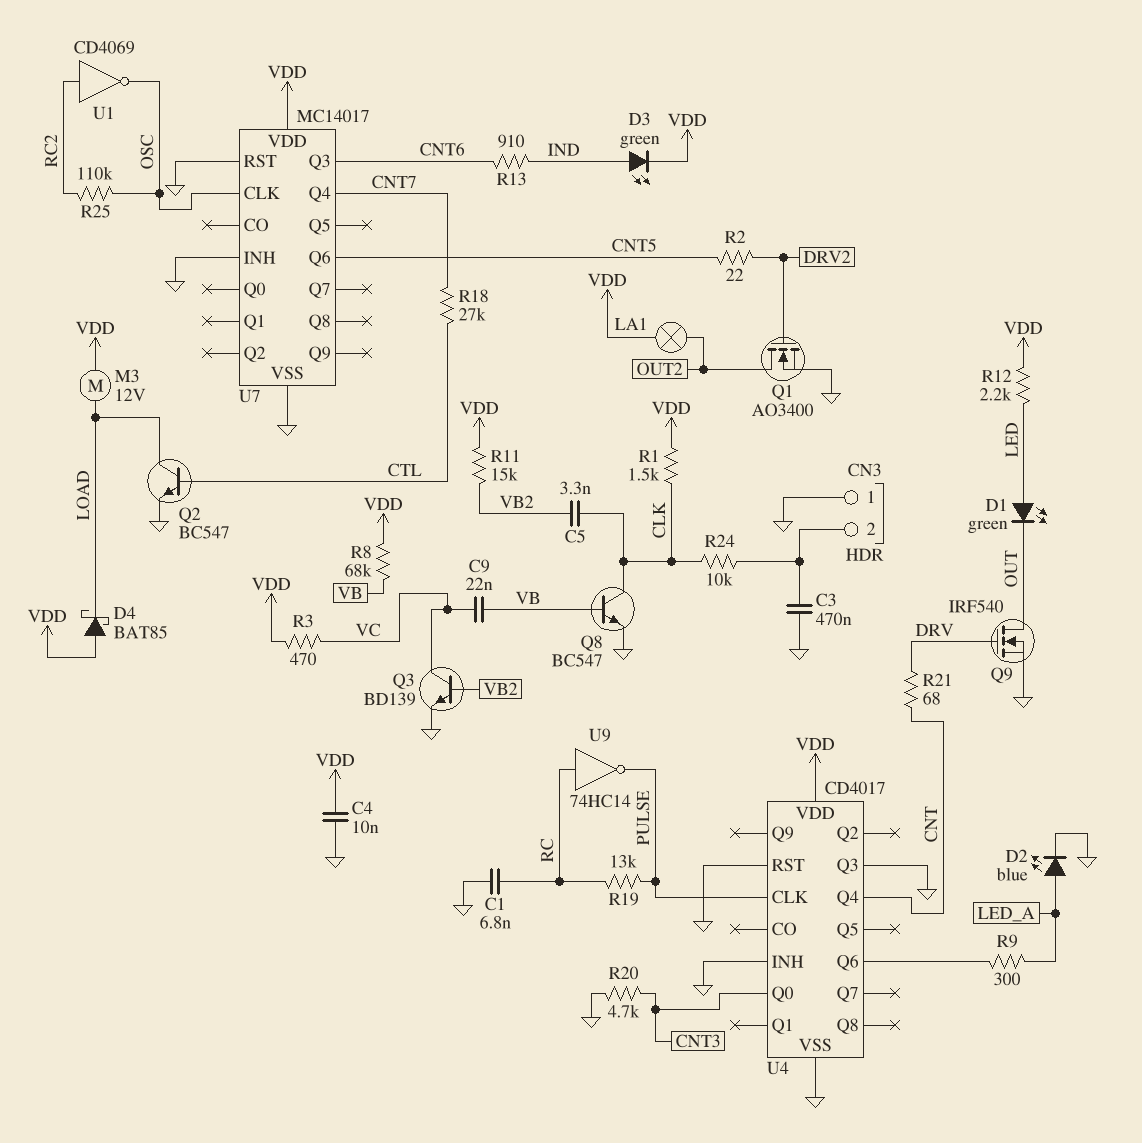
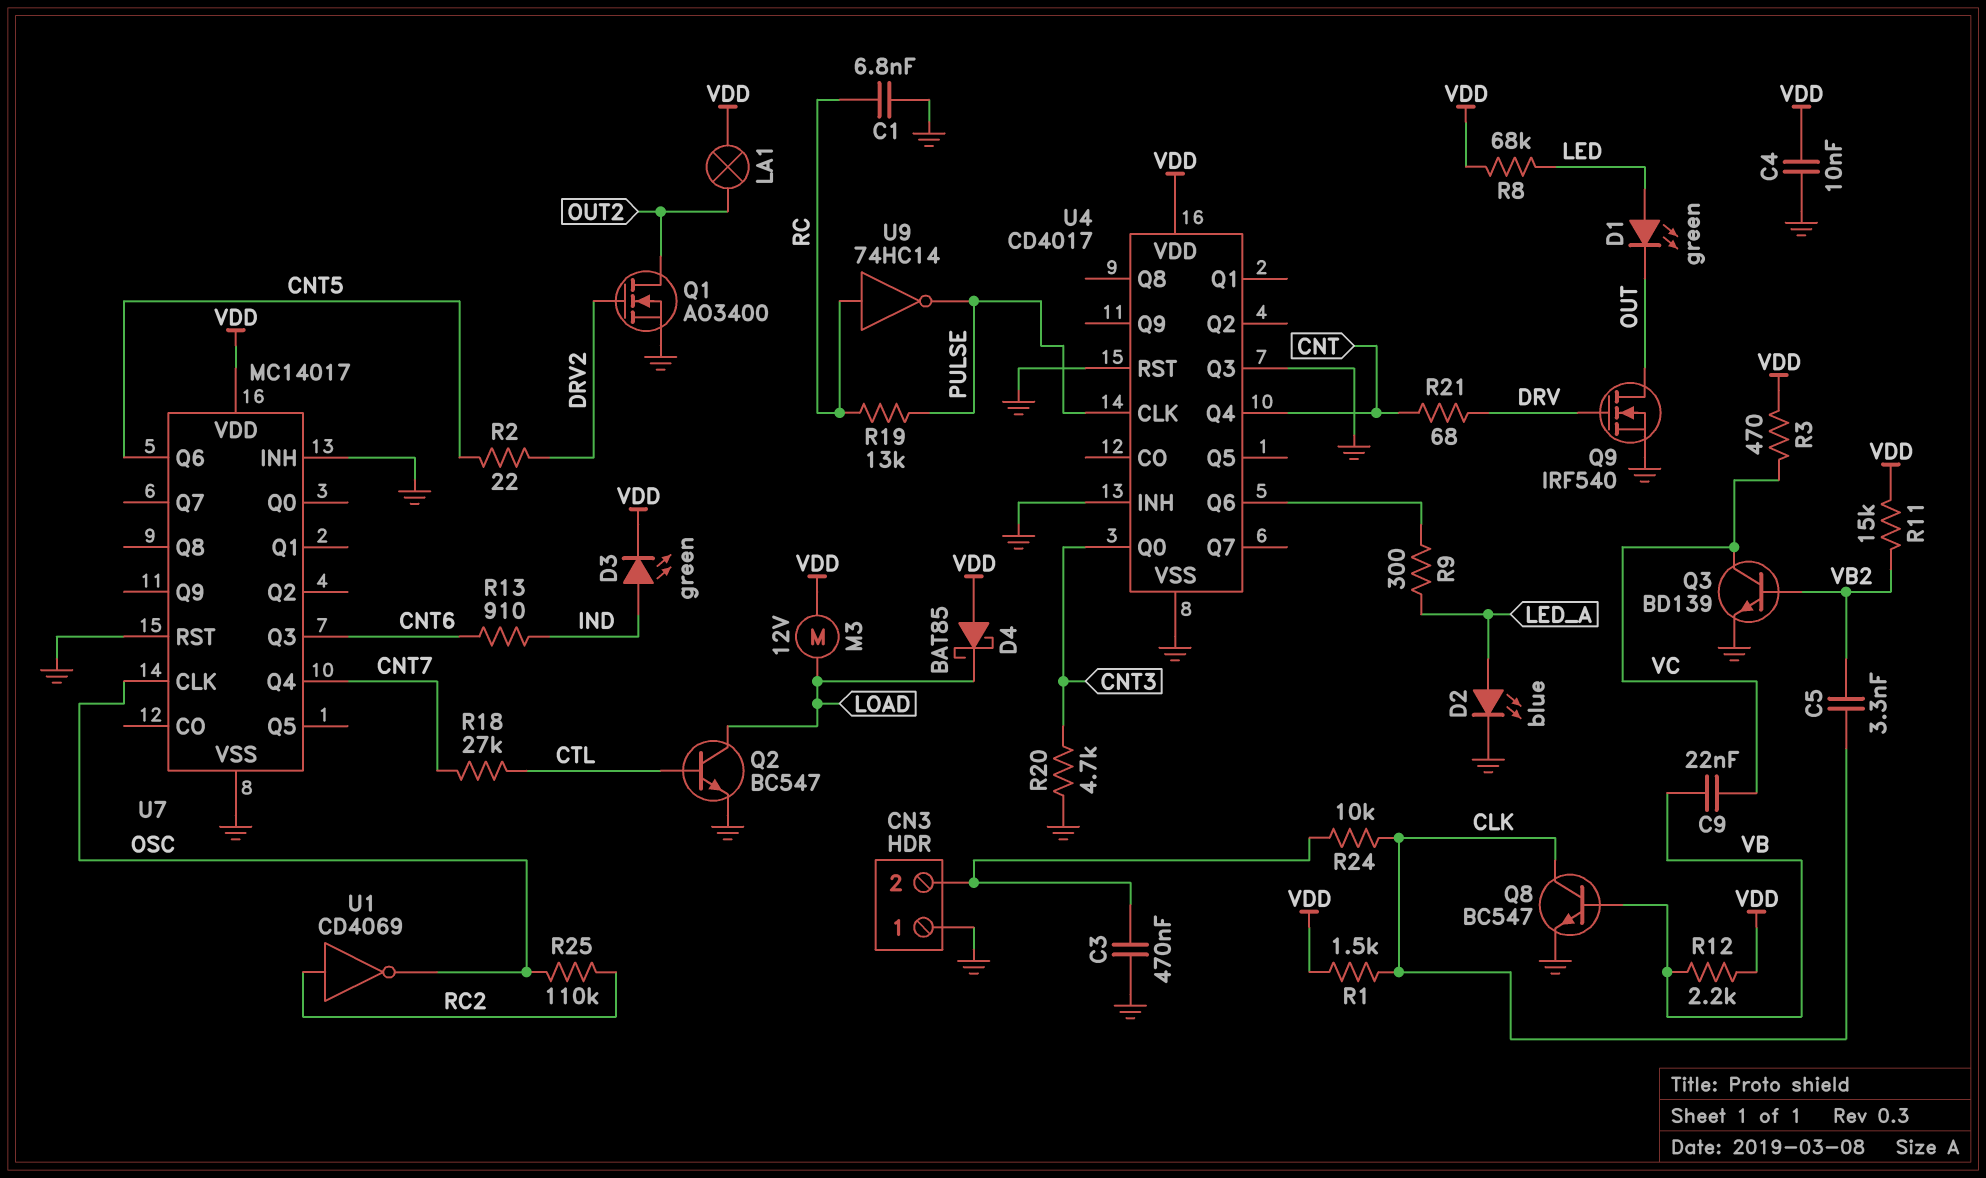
R8: 68k (VB, VDD) -> 68k (LED, VDD)
R12: 2.2k (LED, VDD) -> 2.2k (VB, VDD)

